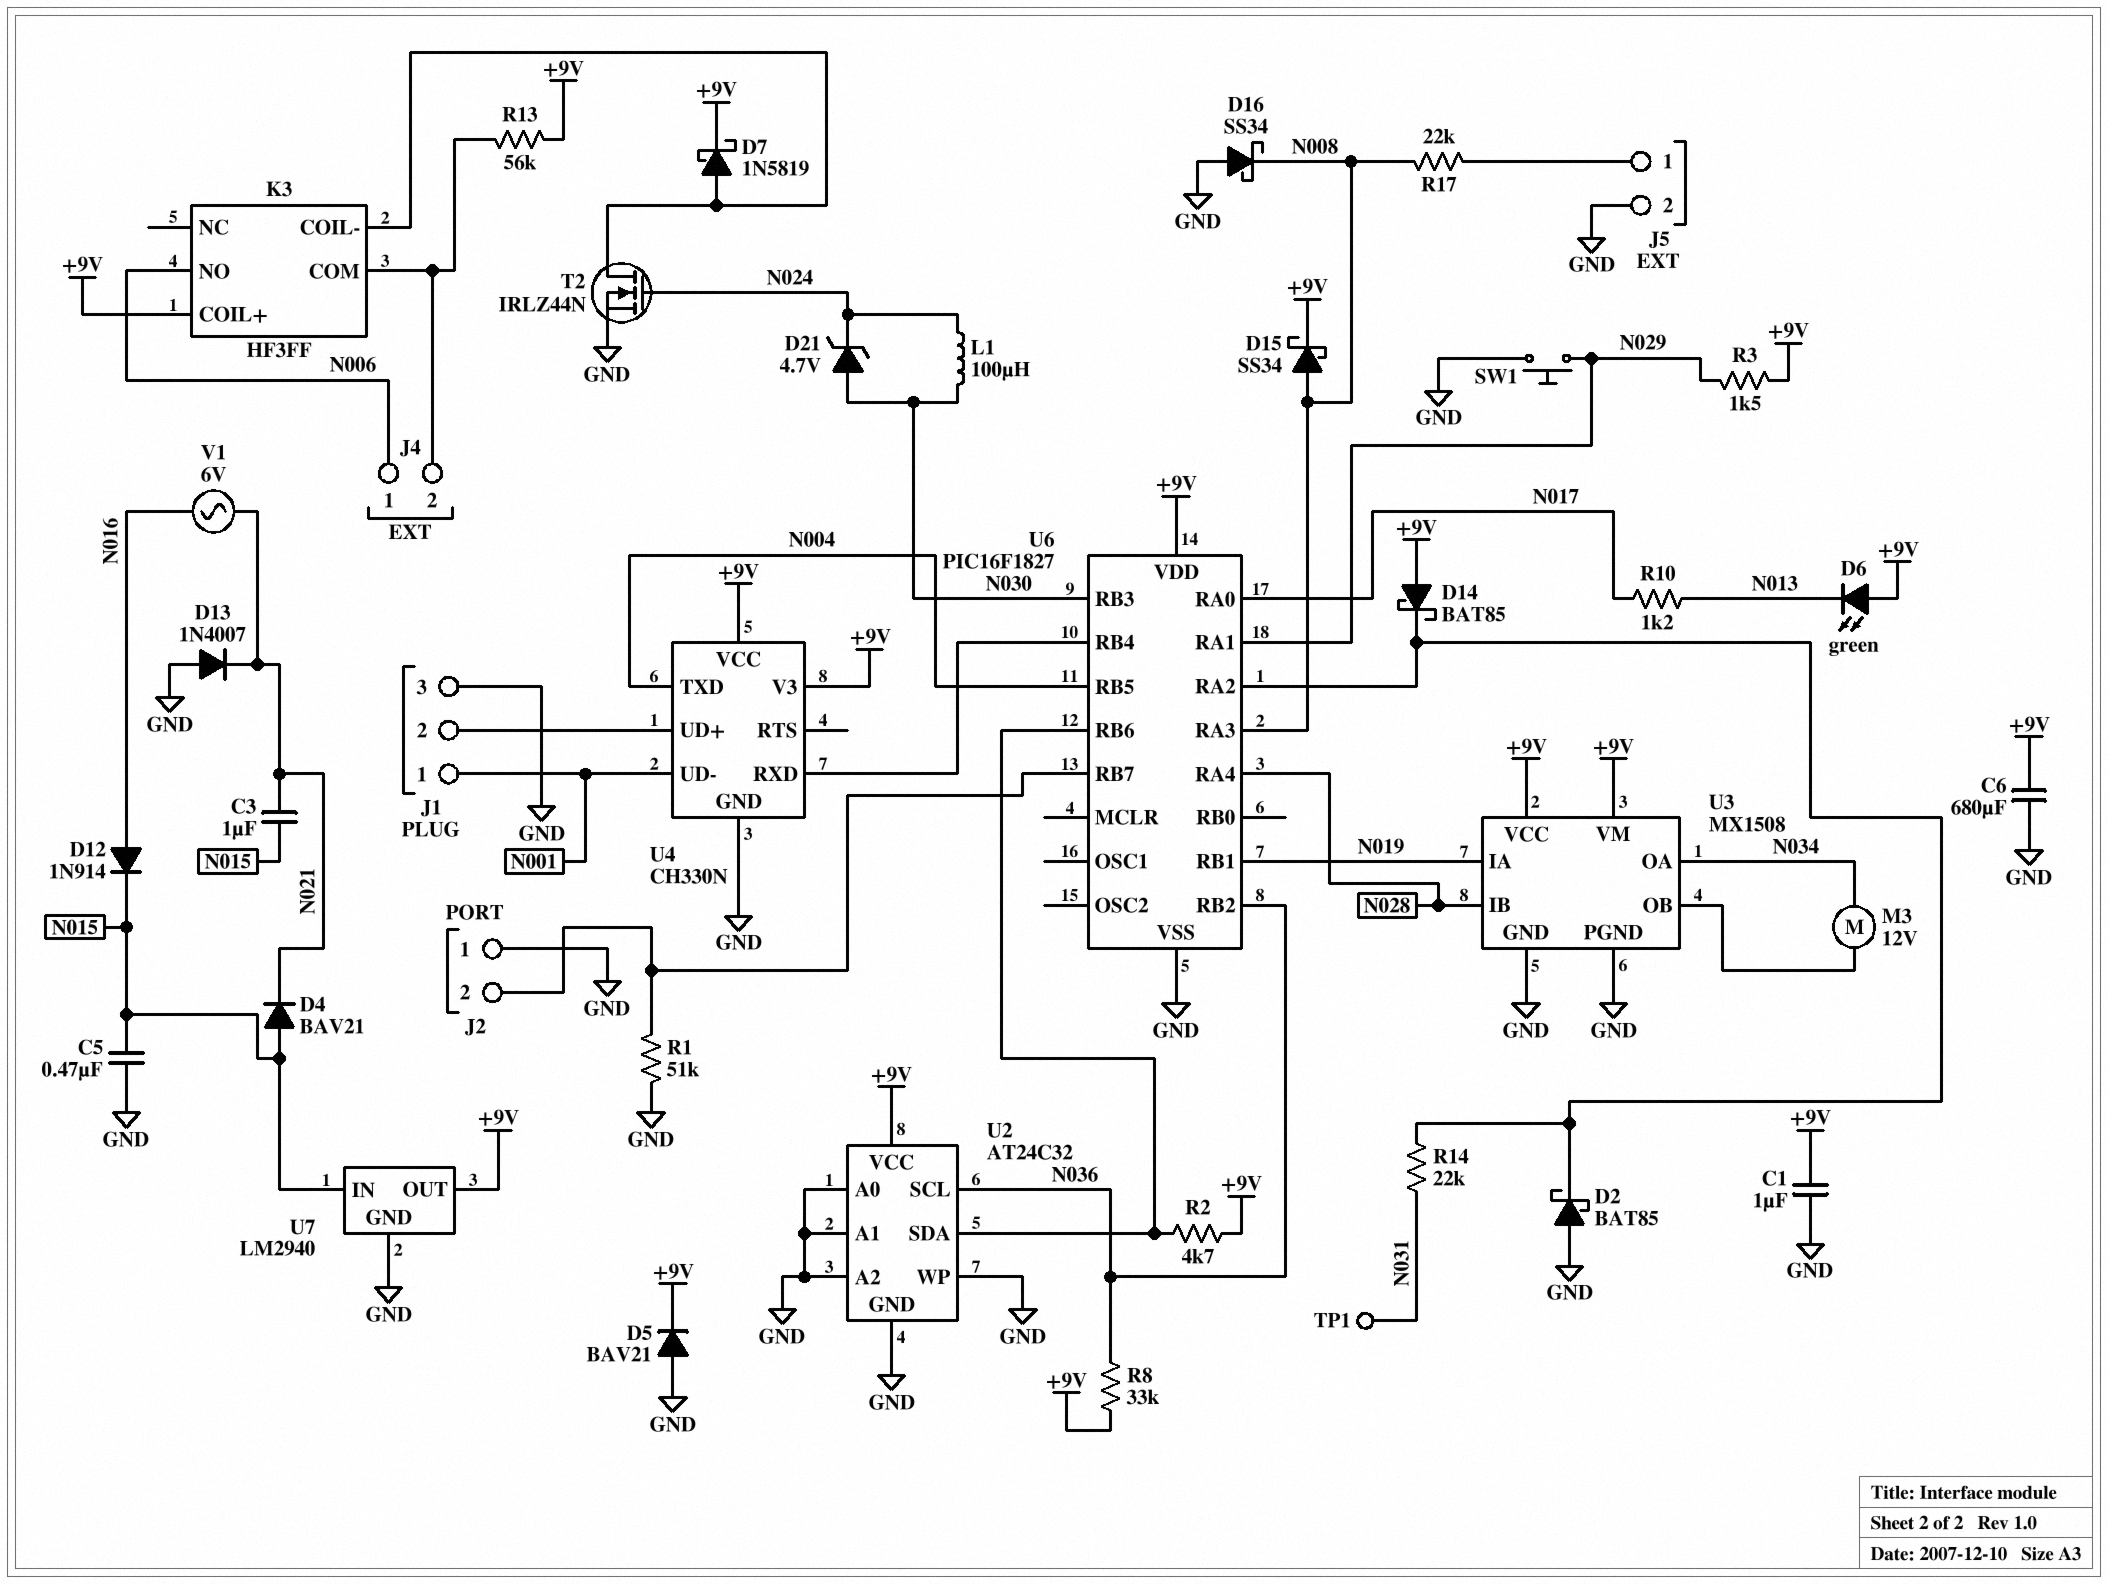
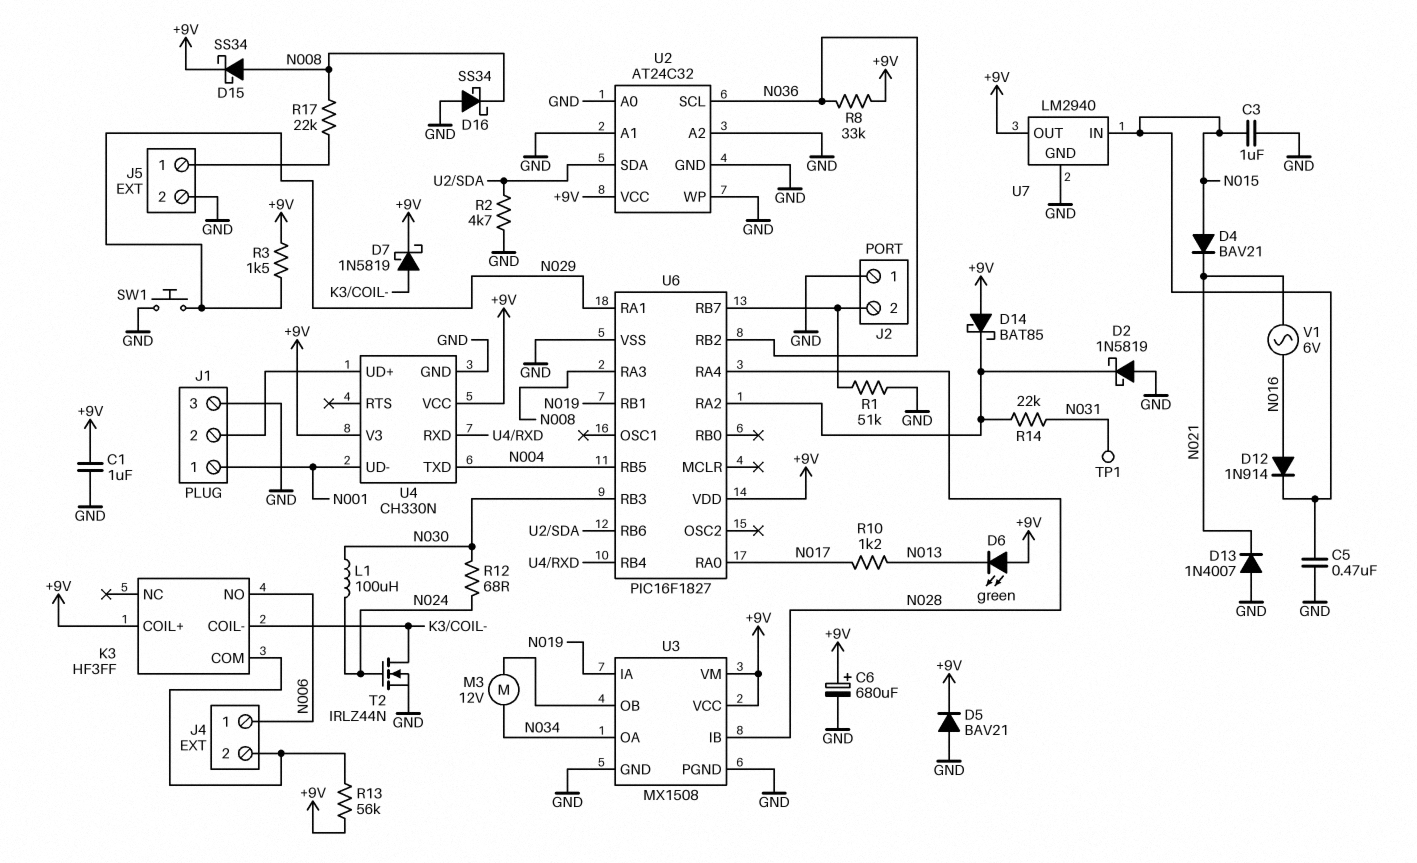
C3: 1uF (N015, N021) -> 1uF (GND, N015)
C6: 680uF (+9V, GND) -> 680uF (plus +9V, minus GND)
D2: schottky BAT85 (A GND, K U6/RA2) -> schottky 1N5819 (A GND, K U6/RA2)
D21: zener 4.7V (A N030, K N024) -> none
R2: 4.7k (+9V, U2/SDA) -> 4.7k (GND, U2/SDA)
R12: none -> 68 (N024, N030)

